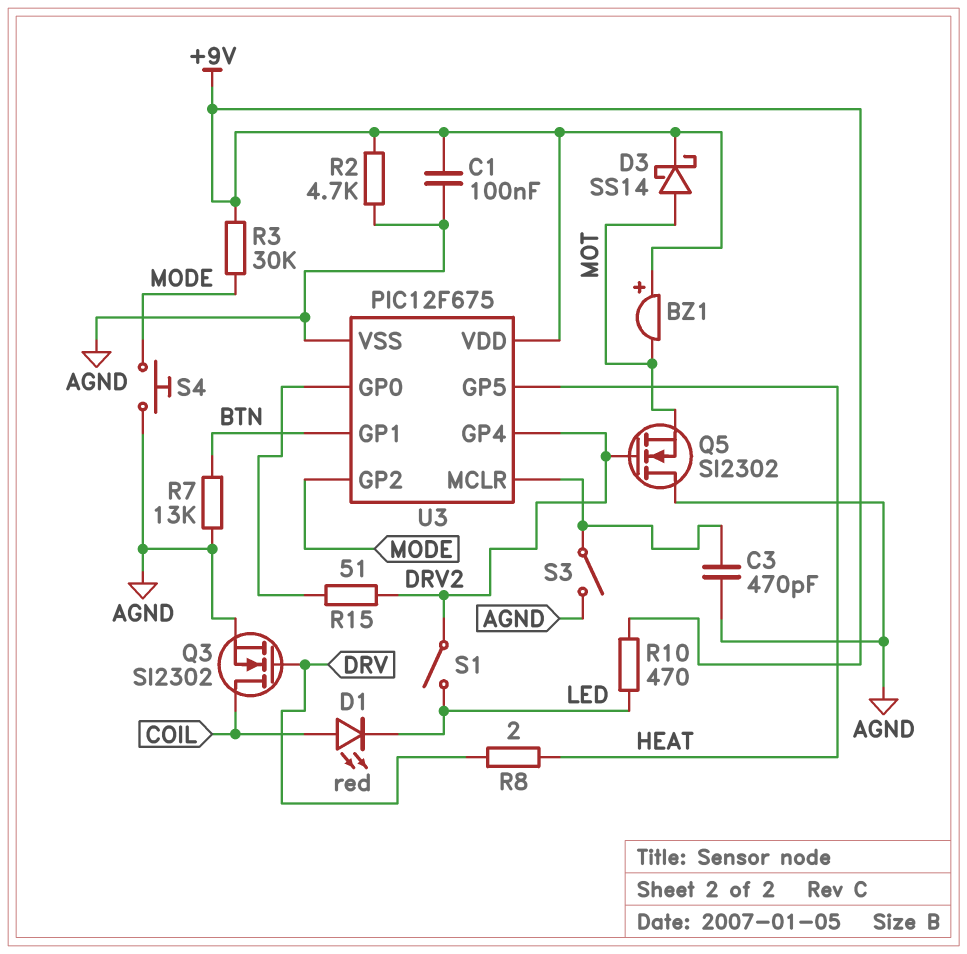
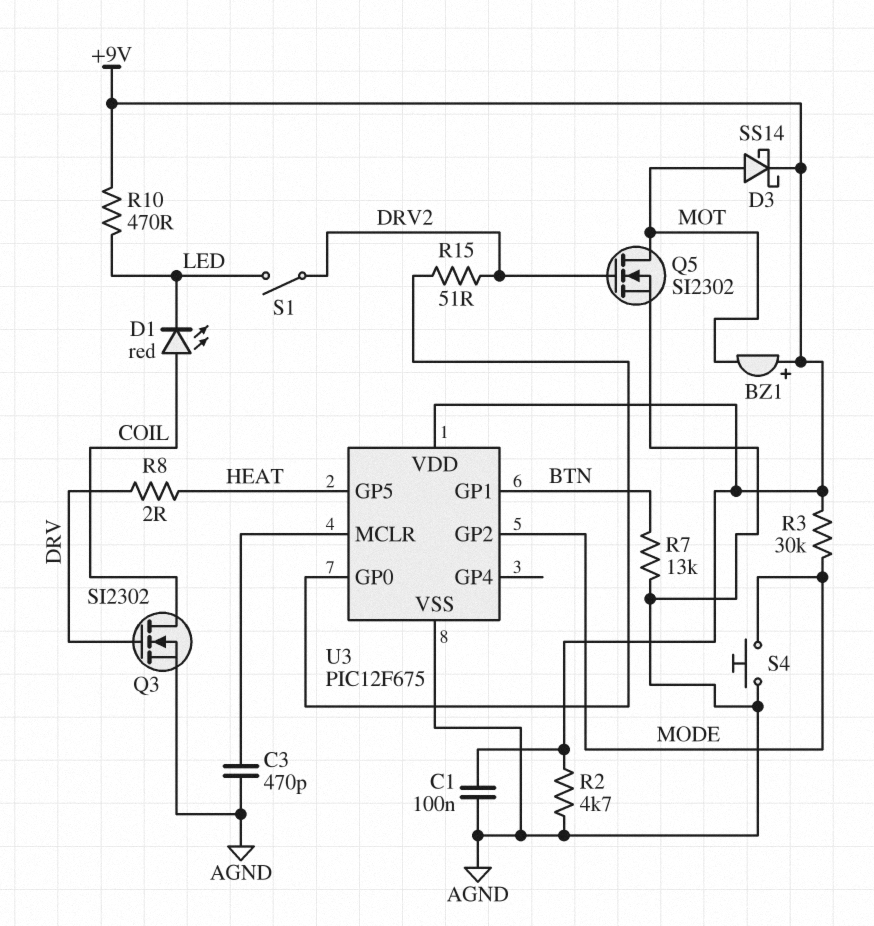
Q5: NMOS SI2302 (G DRV2, D AGND, S MOT) -> NMOS SI2302 (G DRV2, D MOT, S AGND)
S3: switch (AGND, U3/MCLR) -> none
U3 pin GP4: DRV2 -> none

